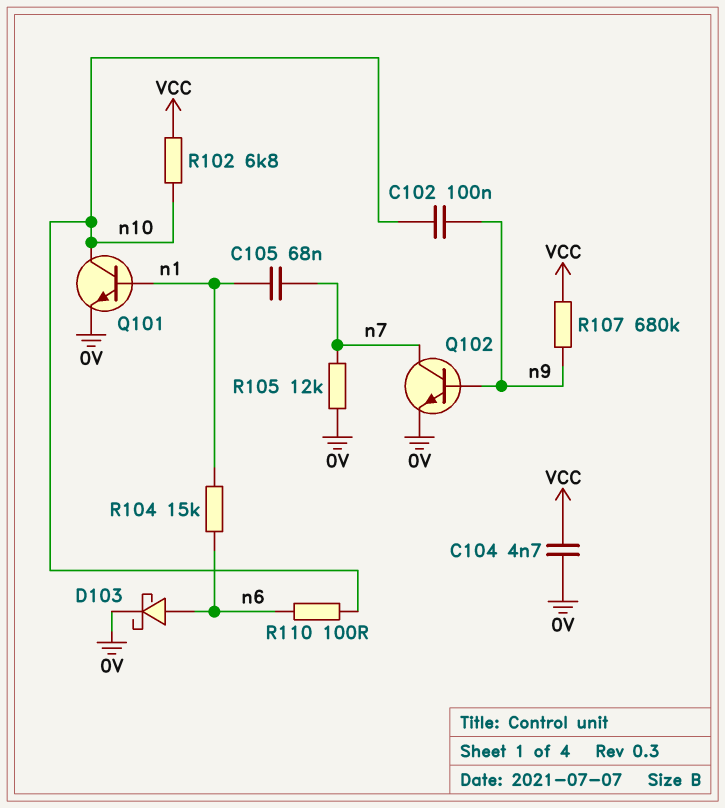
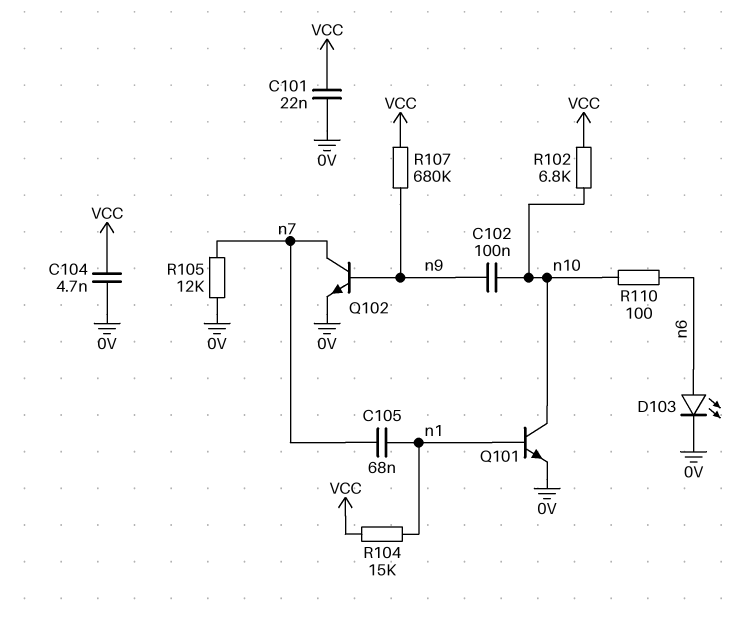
C101: none -> 22nF (0V, VCC)
D103: schottky (A n6, K 0V) -> LED (A n6, K 0V)
R104: 15k (n1, n6) -> 15k (VCC, n1)

